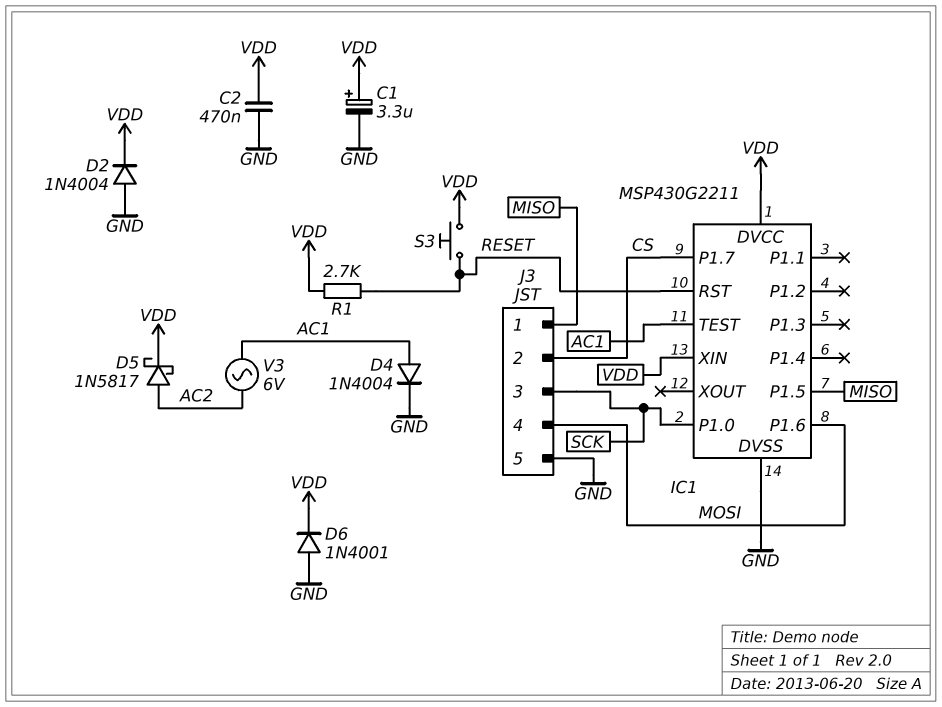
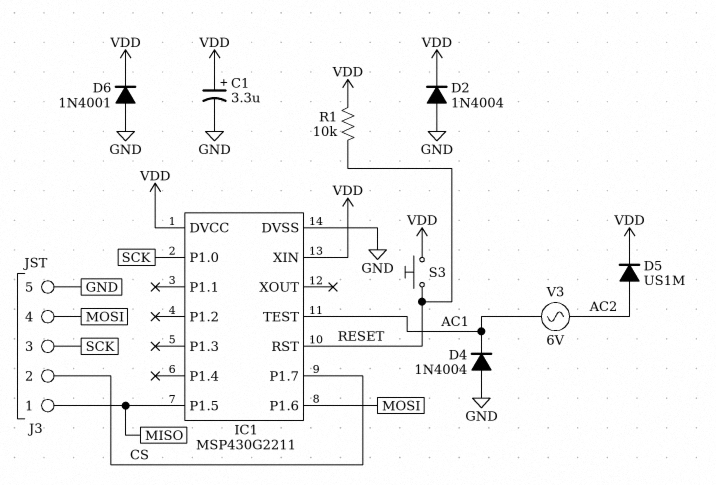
C2: 470nF (GND, VDD) -> none
D4: diode 1N4004 (A AC1, K GND) -> diode 1N4004 (A GND, K AC1)
D5: schottky 1N5817 (A AC2, K VDD) -> diode US1M (A AC2, K VDD)
R1: 2.7k (RESET, VDD) -> 10k (RESET, VDD)

